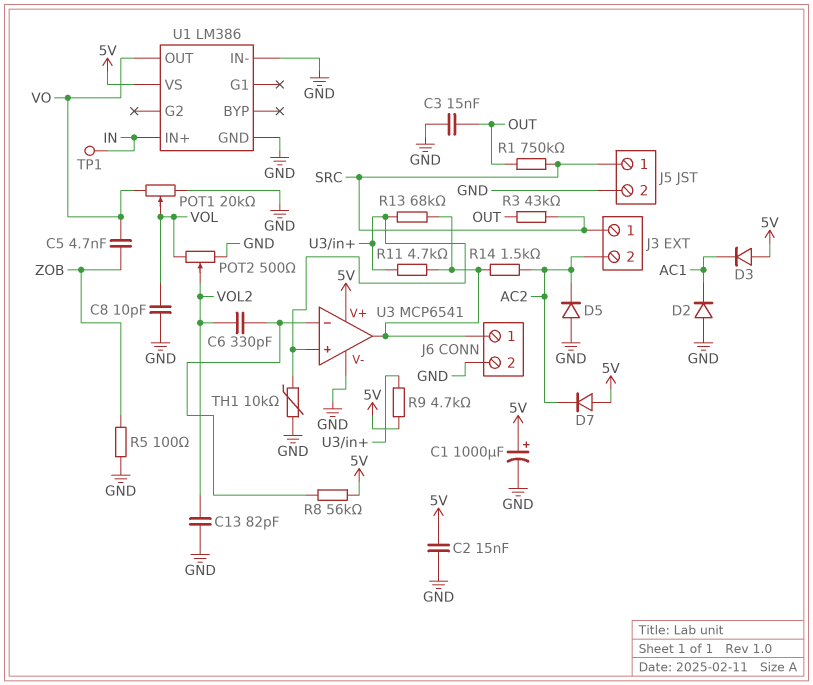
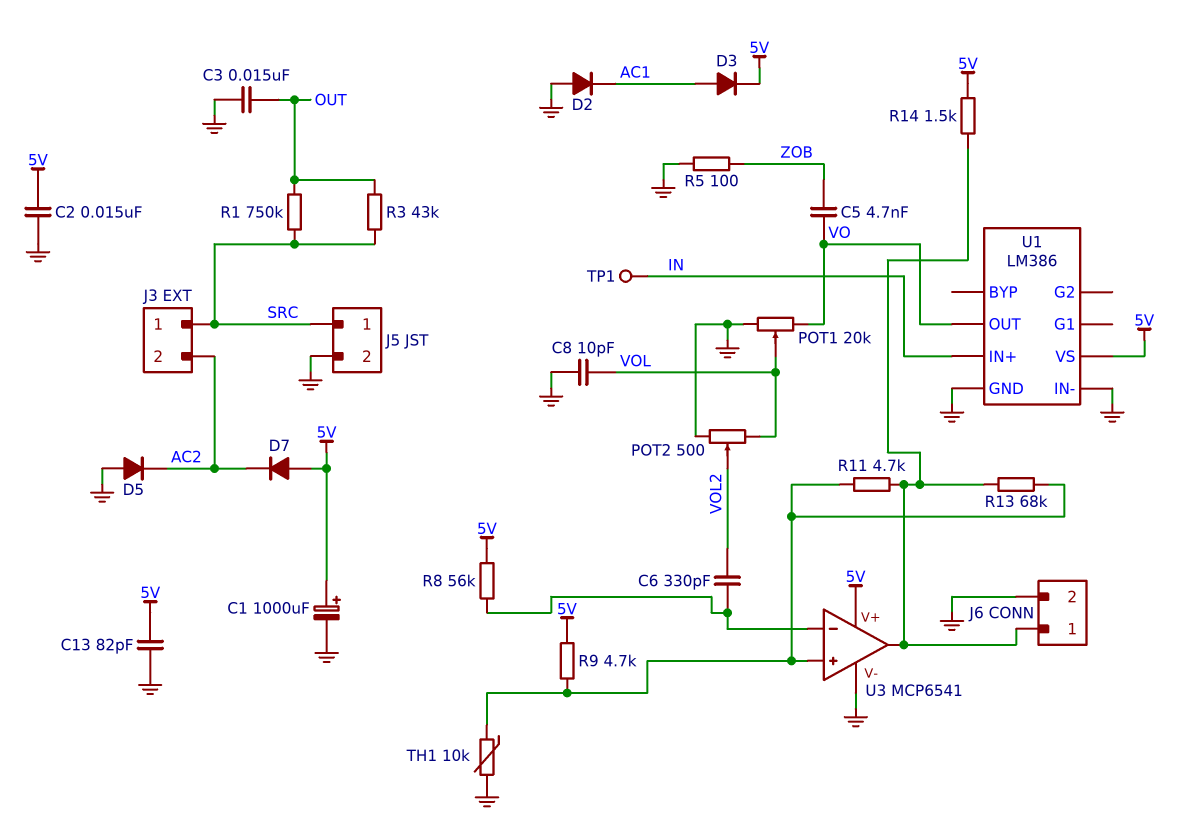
C13: 82pF (GND, VOL2) -> 82pF (5V, GND)
D3: diode (A 5V, K AC1) -> diode (A AC1, K 5V)
R14: 1.5k (AC2, J6/1) -> 1.5k (5V, J6/1)

